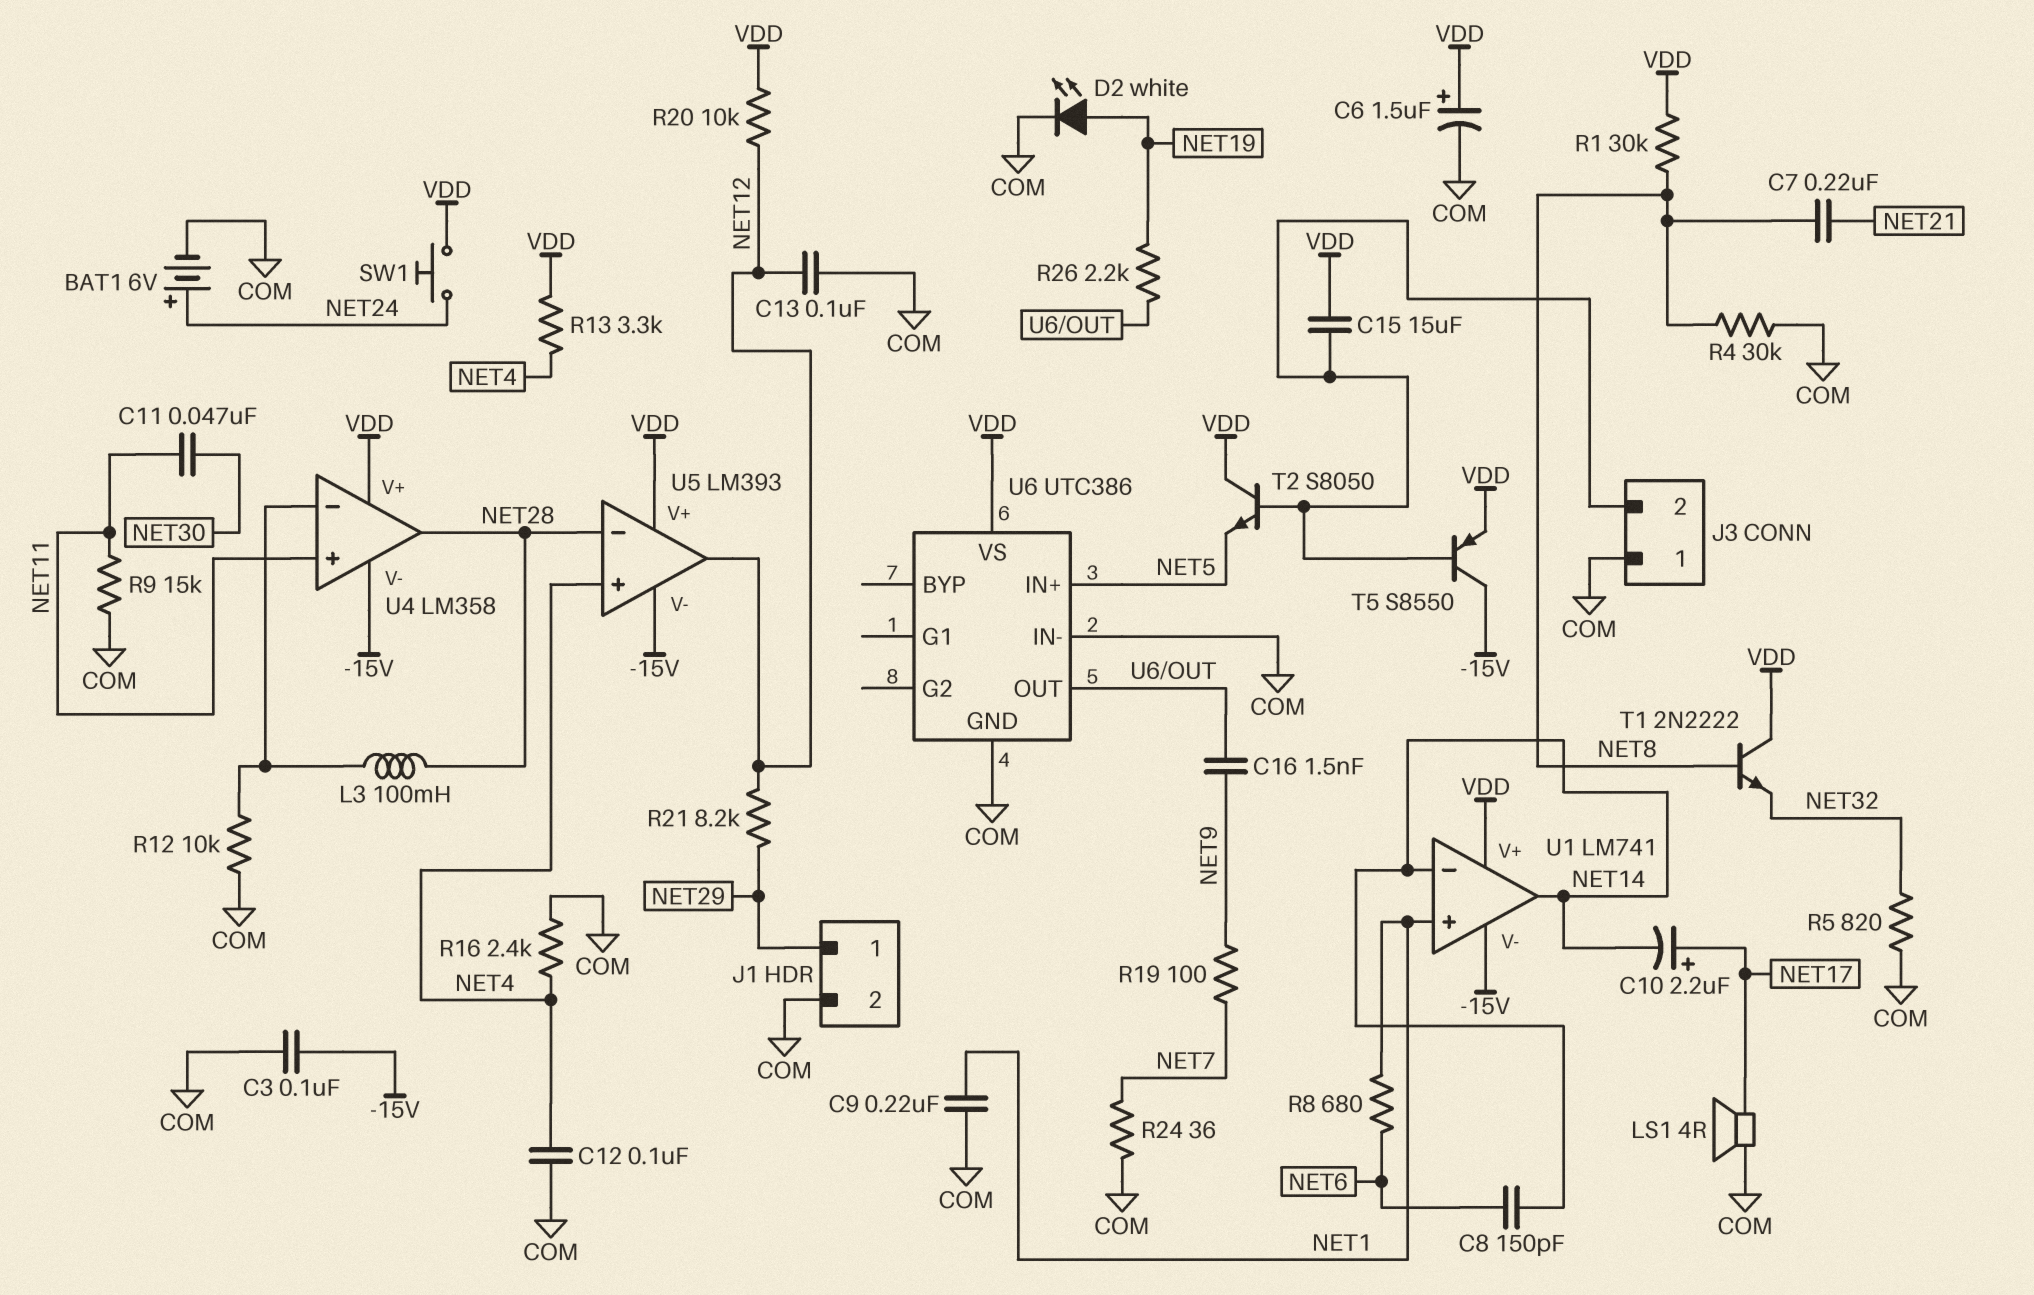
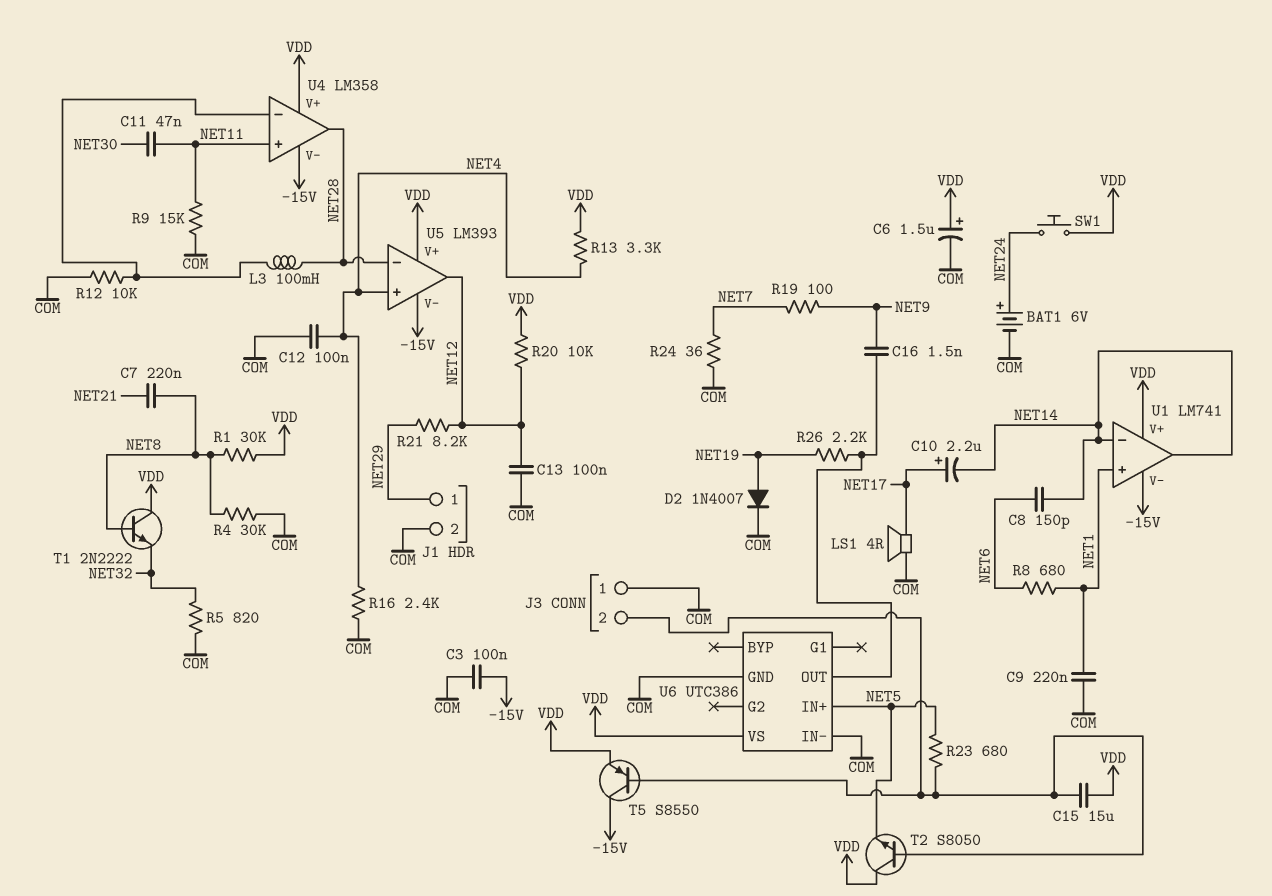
D2: LED white (A NET19, K COM) -> diode 1N4007 (A NET19, K COM)
R23: none -> 680 (J3/2, NET5)

